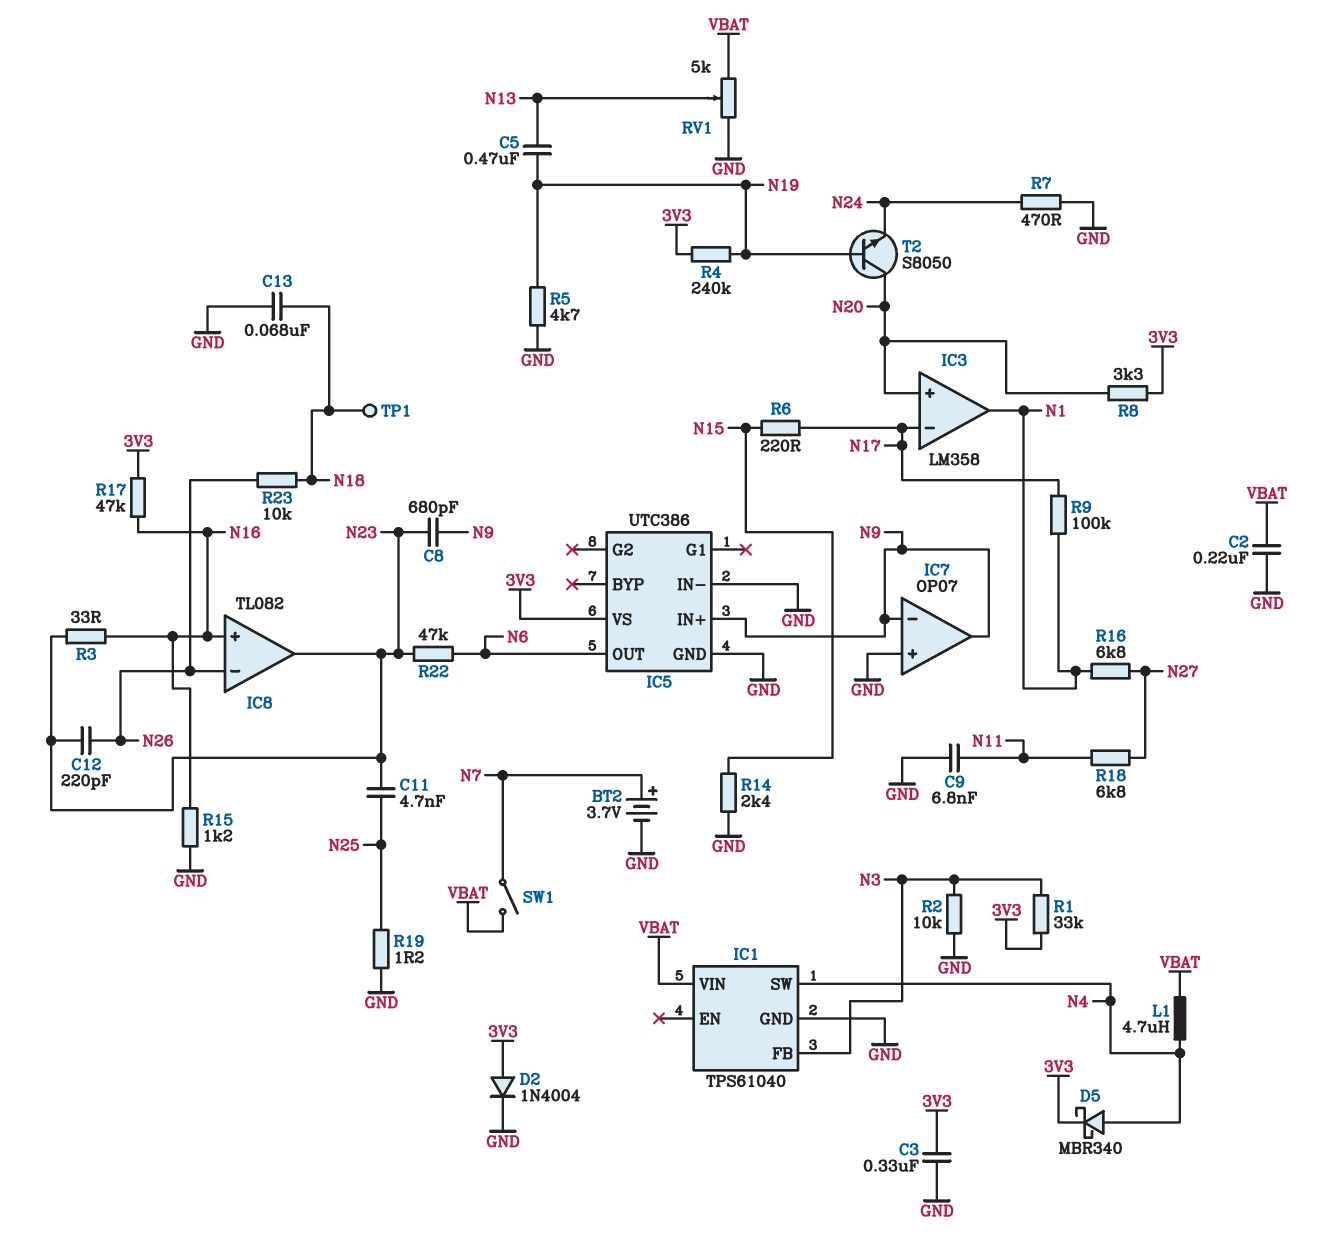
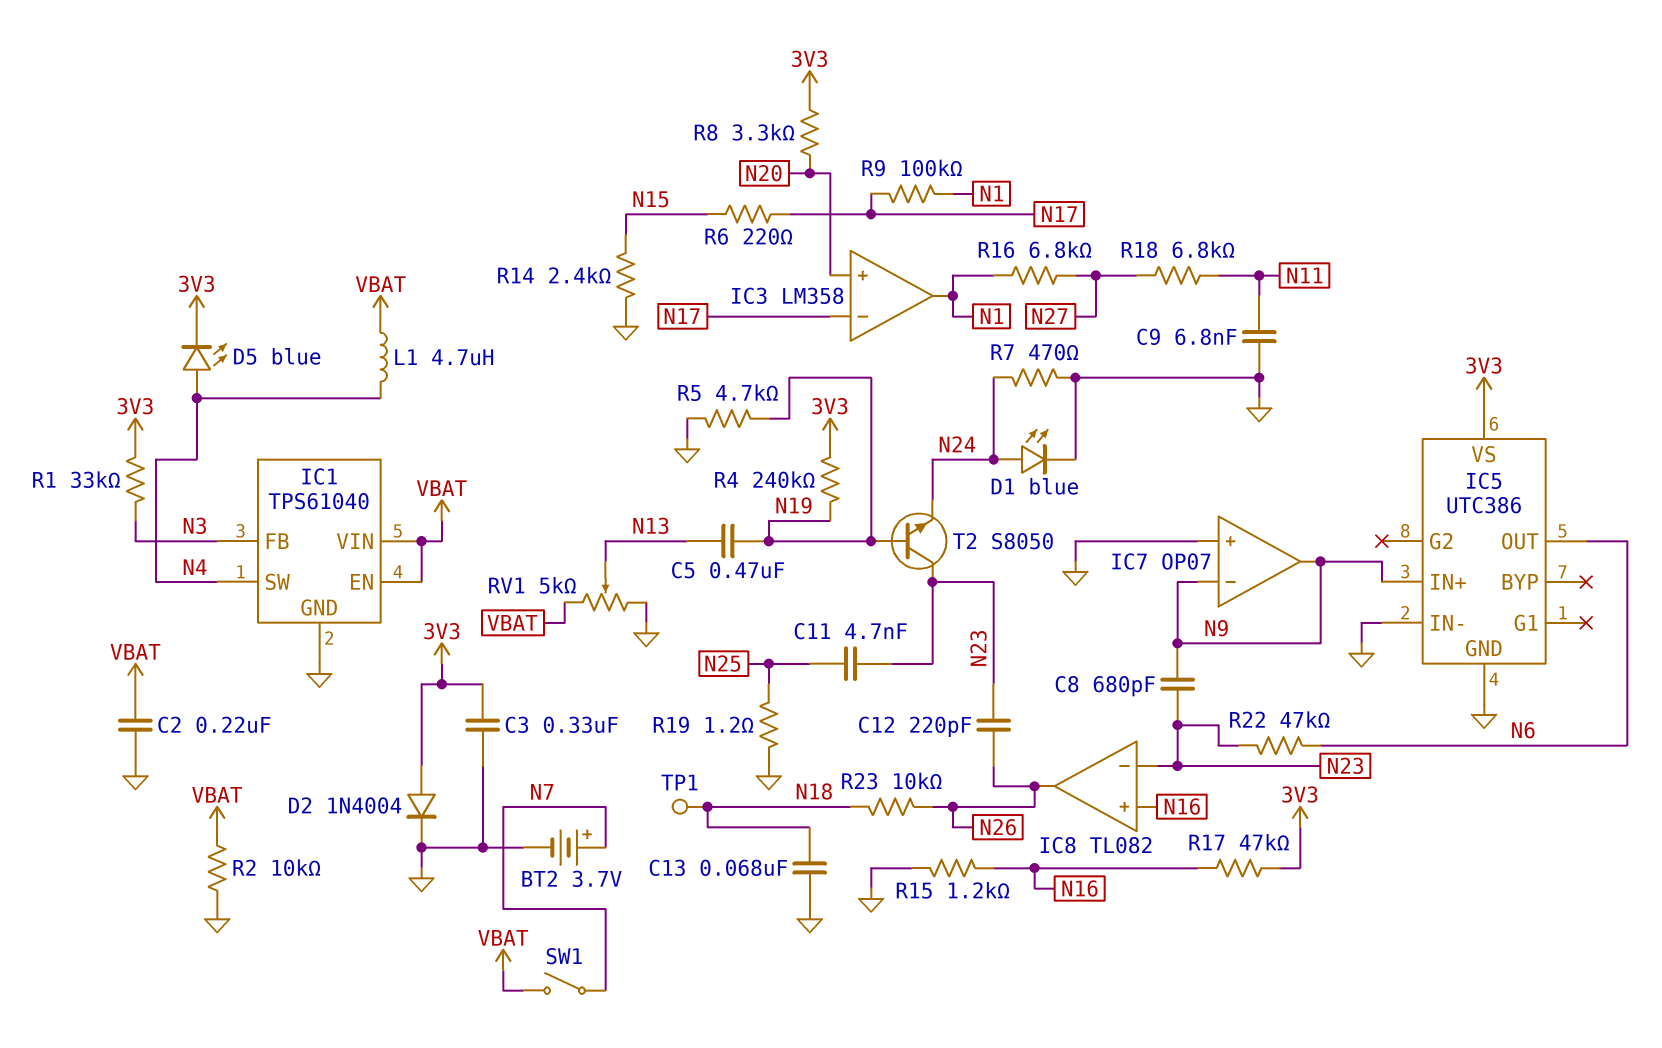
D1: none -> LED blue (A N24, K GND)
D5: schottky MBR340 (A N4, K 3V3) -> LED blue (A N4, K 3V3)
IC1 pin EN: none -> VBAT
IC8 pin in-: N26 -> N23
IC8 pin out: N23 -> N26
R2: 10k (GND, N3) -> 10k (GND, VBAT)
R3: 33 (N16, N23) -> none
T2: NPN S8050 (B N19, C N20, E N24) -> NPN S8050 (B N19, C N23, E N24)

